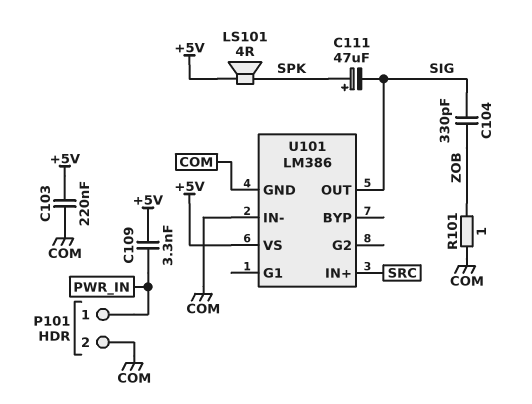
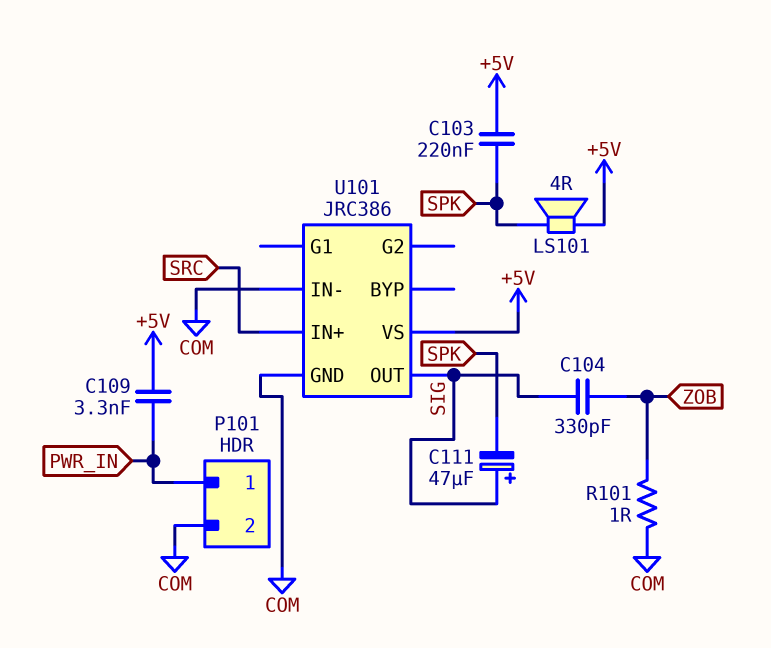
C103: 220nF (+5V, COM) -> 220nF (+5V, SPK)
C111: 47uF (plus SPK, minus SIG) -> 47uF (plus SIG, minus SPK)
U101: LM386 -> JRC386

